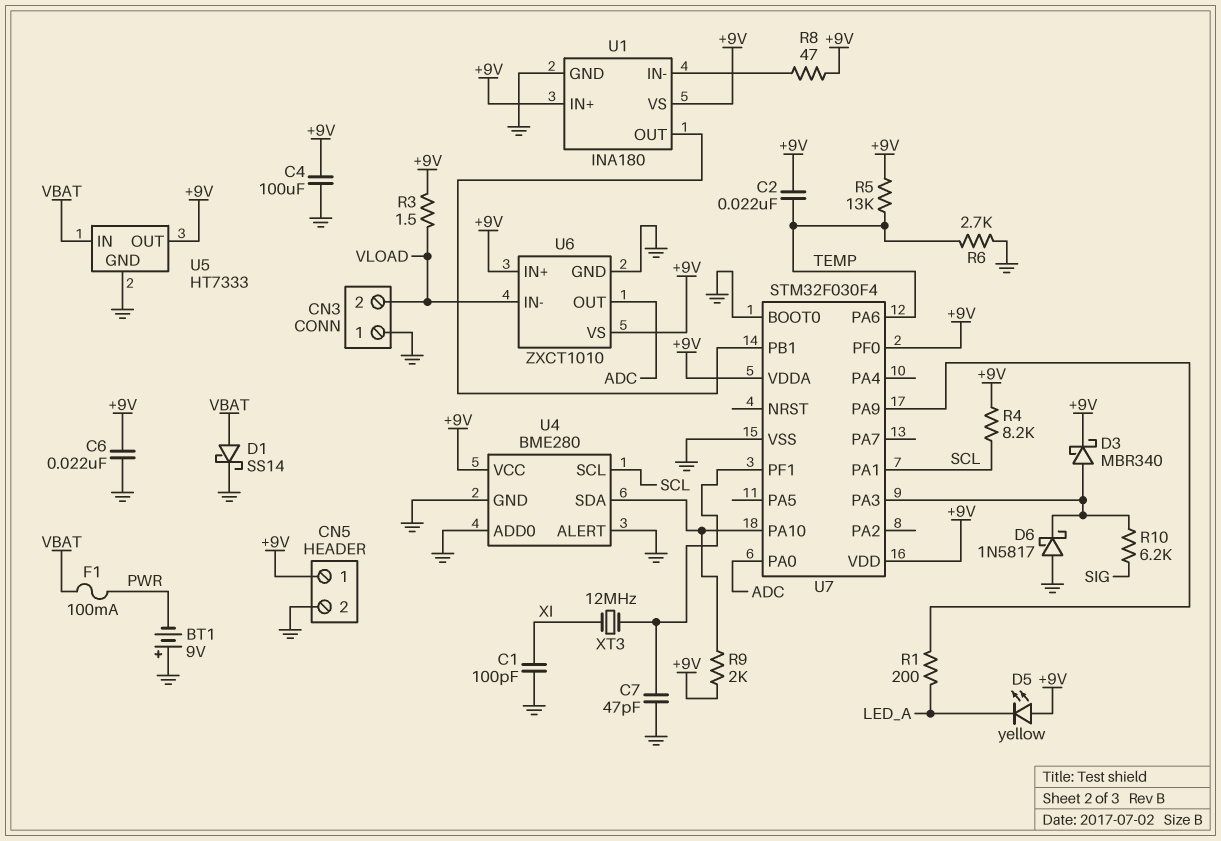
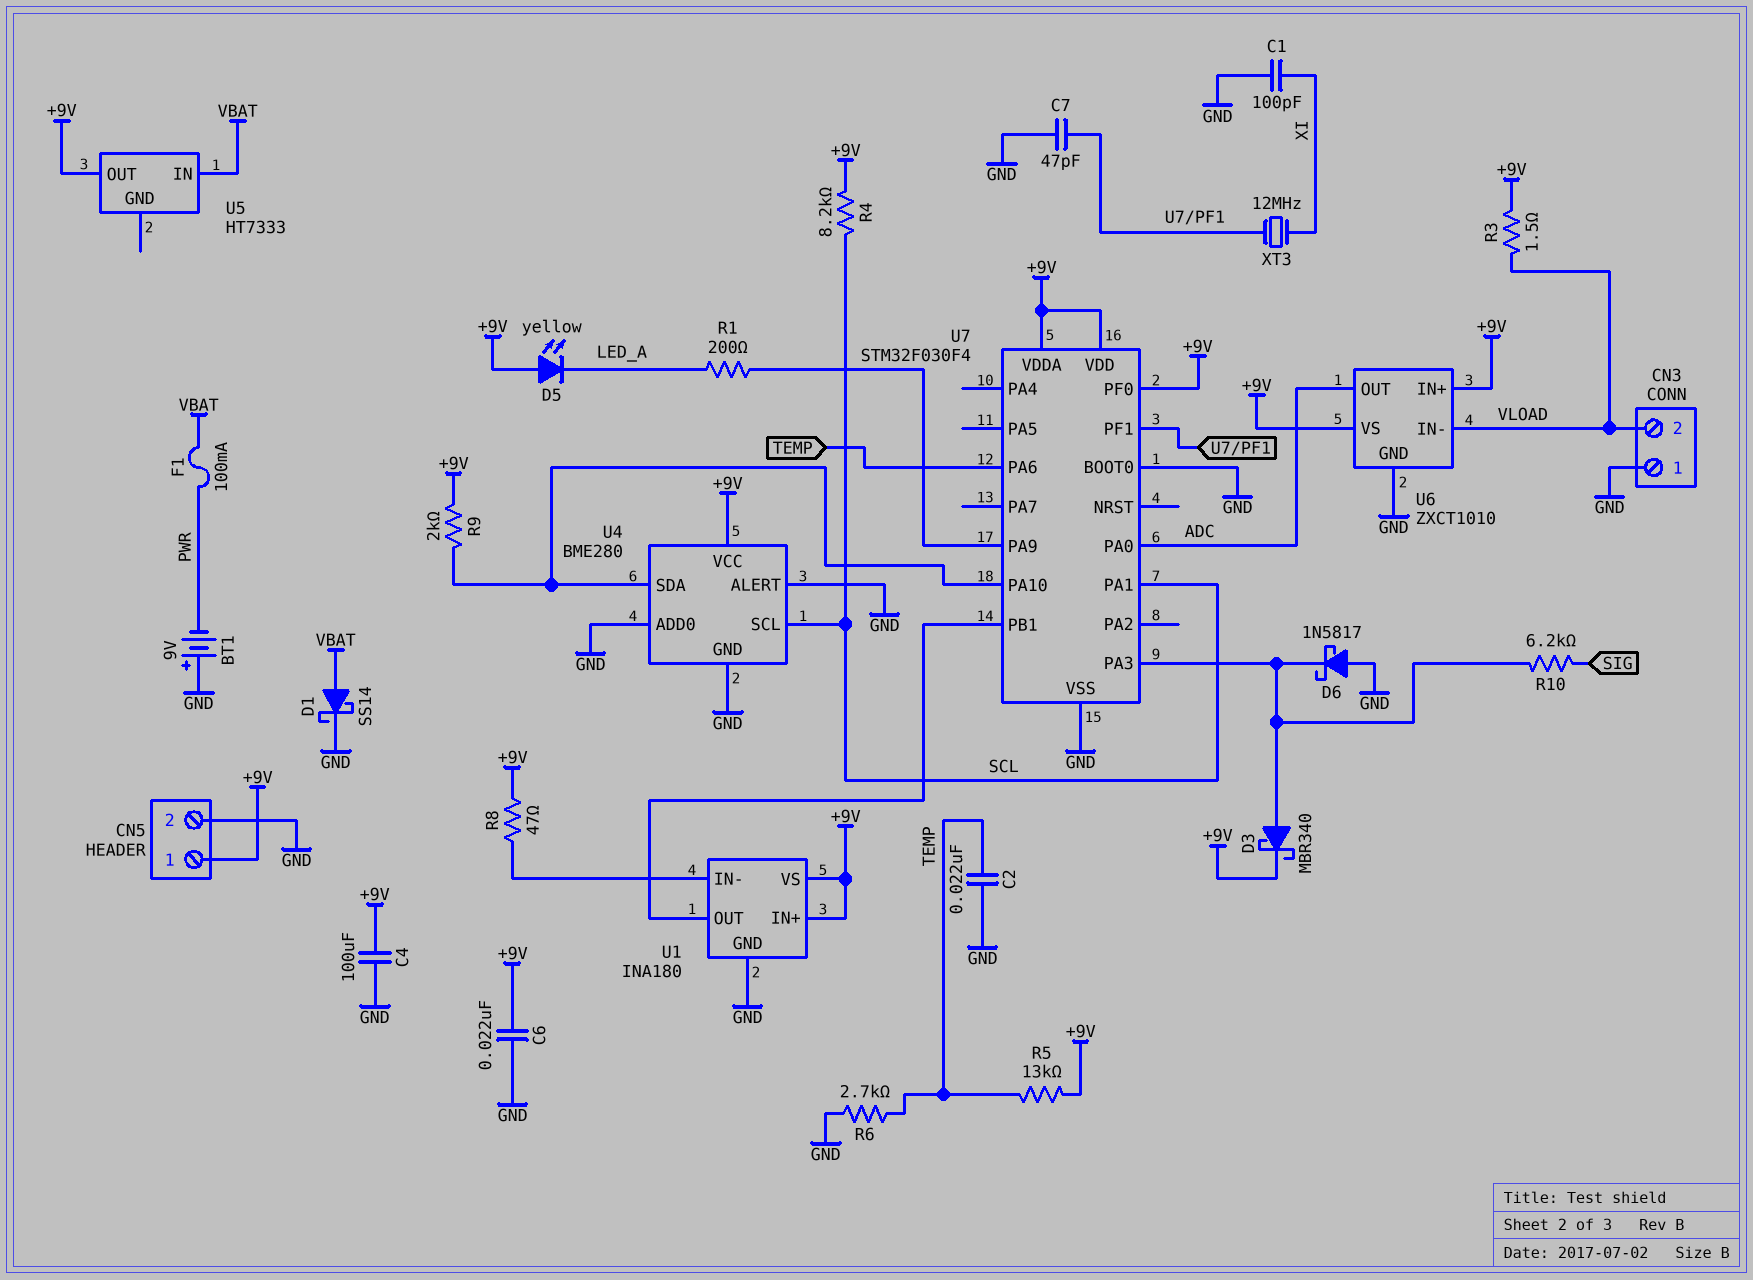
C2: 22nF (+9V, TEMP) -> 22nF (GND, TEMP)
U5 pin GND: GND -> none

